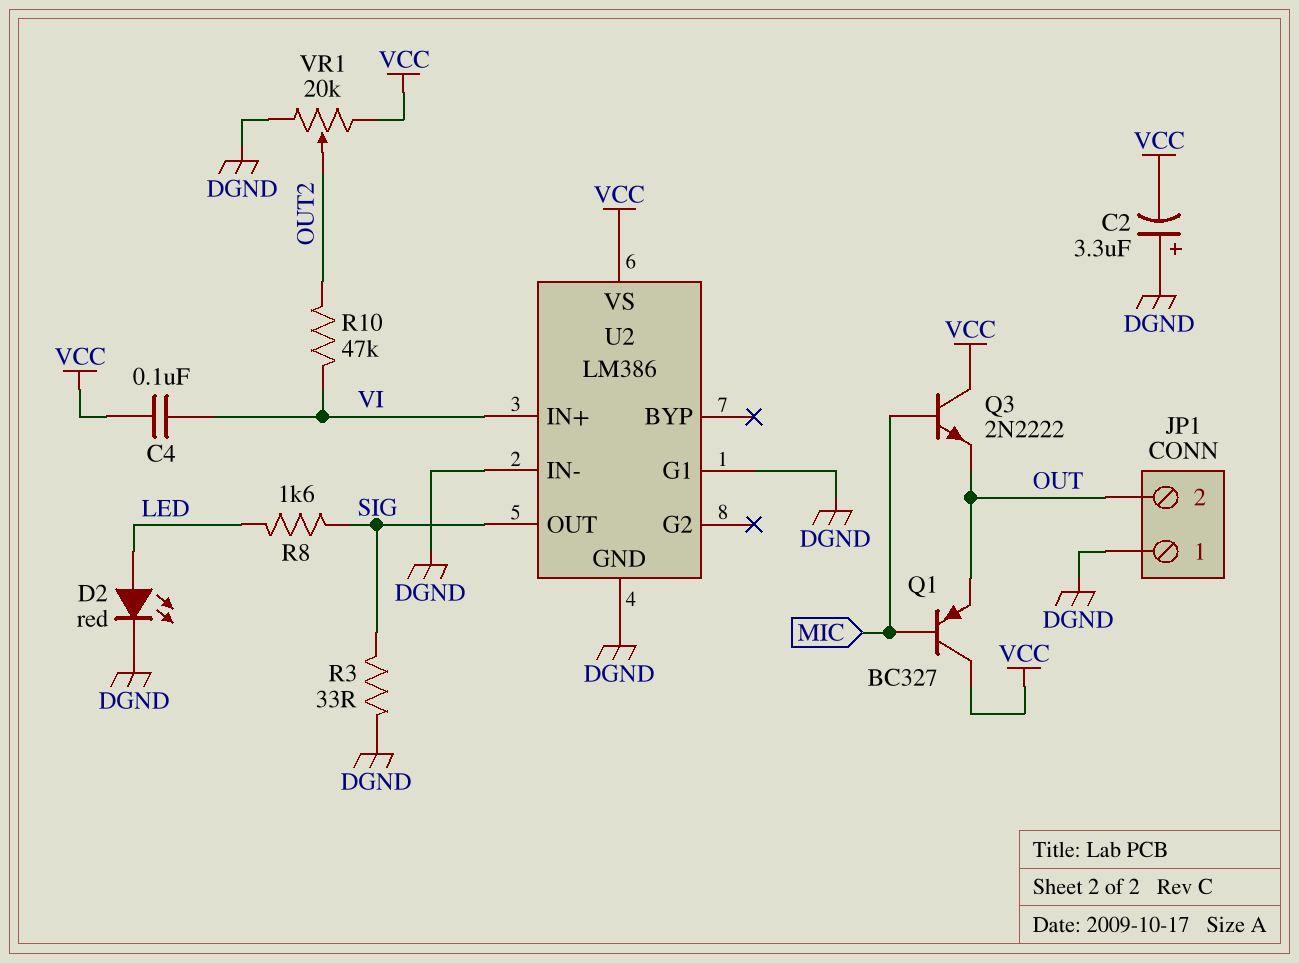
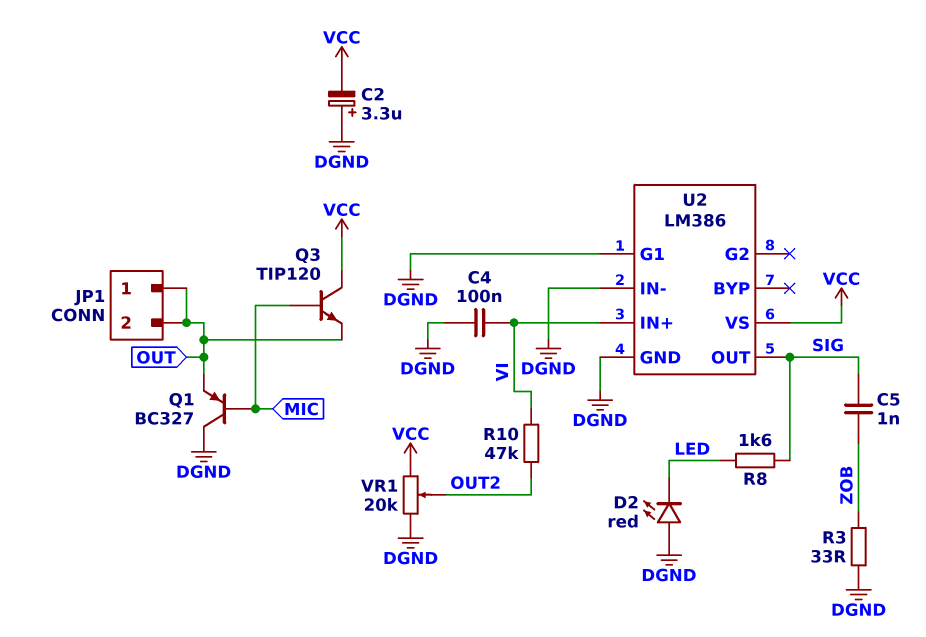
C4: 100nF (VCC, VI) -> 100nF (DGND, VI)
C5: none -> 1nF (SIG, ZOB)
D2: LED red (A LED, K DGND) -> LED red (A DGND, K LED)
JP1 pin 1: DGND -> OUT
Q1: PNP BC327 (B MIC, C VCC, E OUT) -> PNP BC327 (B MIC, C DGND, E OUT)
Q3: NPN 2N2222 (B MIC, C VCC, E OUT) -> NPN TIP120 (B MIC, C VCC, E OUT)
R3: 33 (DGND, SIG) -> 33 (DGND, ZOB)

